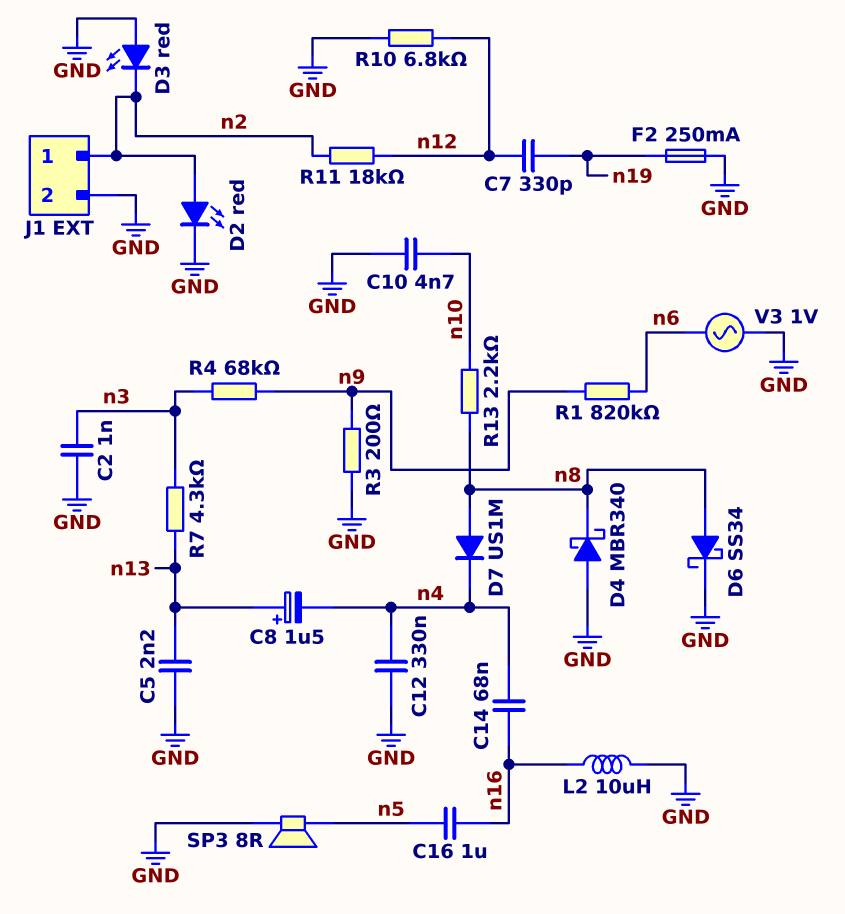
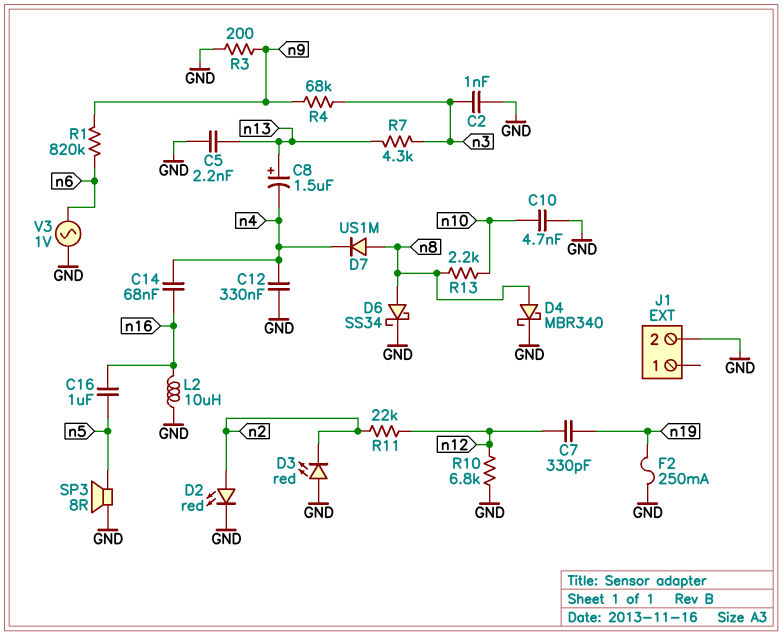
D4: schottky MBR340 (A GND, K n8) -> schottky MBR340 (A n8, K GND)
J1 pin 1: n2 -> none
R11: 18k (n2, n12) -> 22k (n2, n12)

